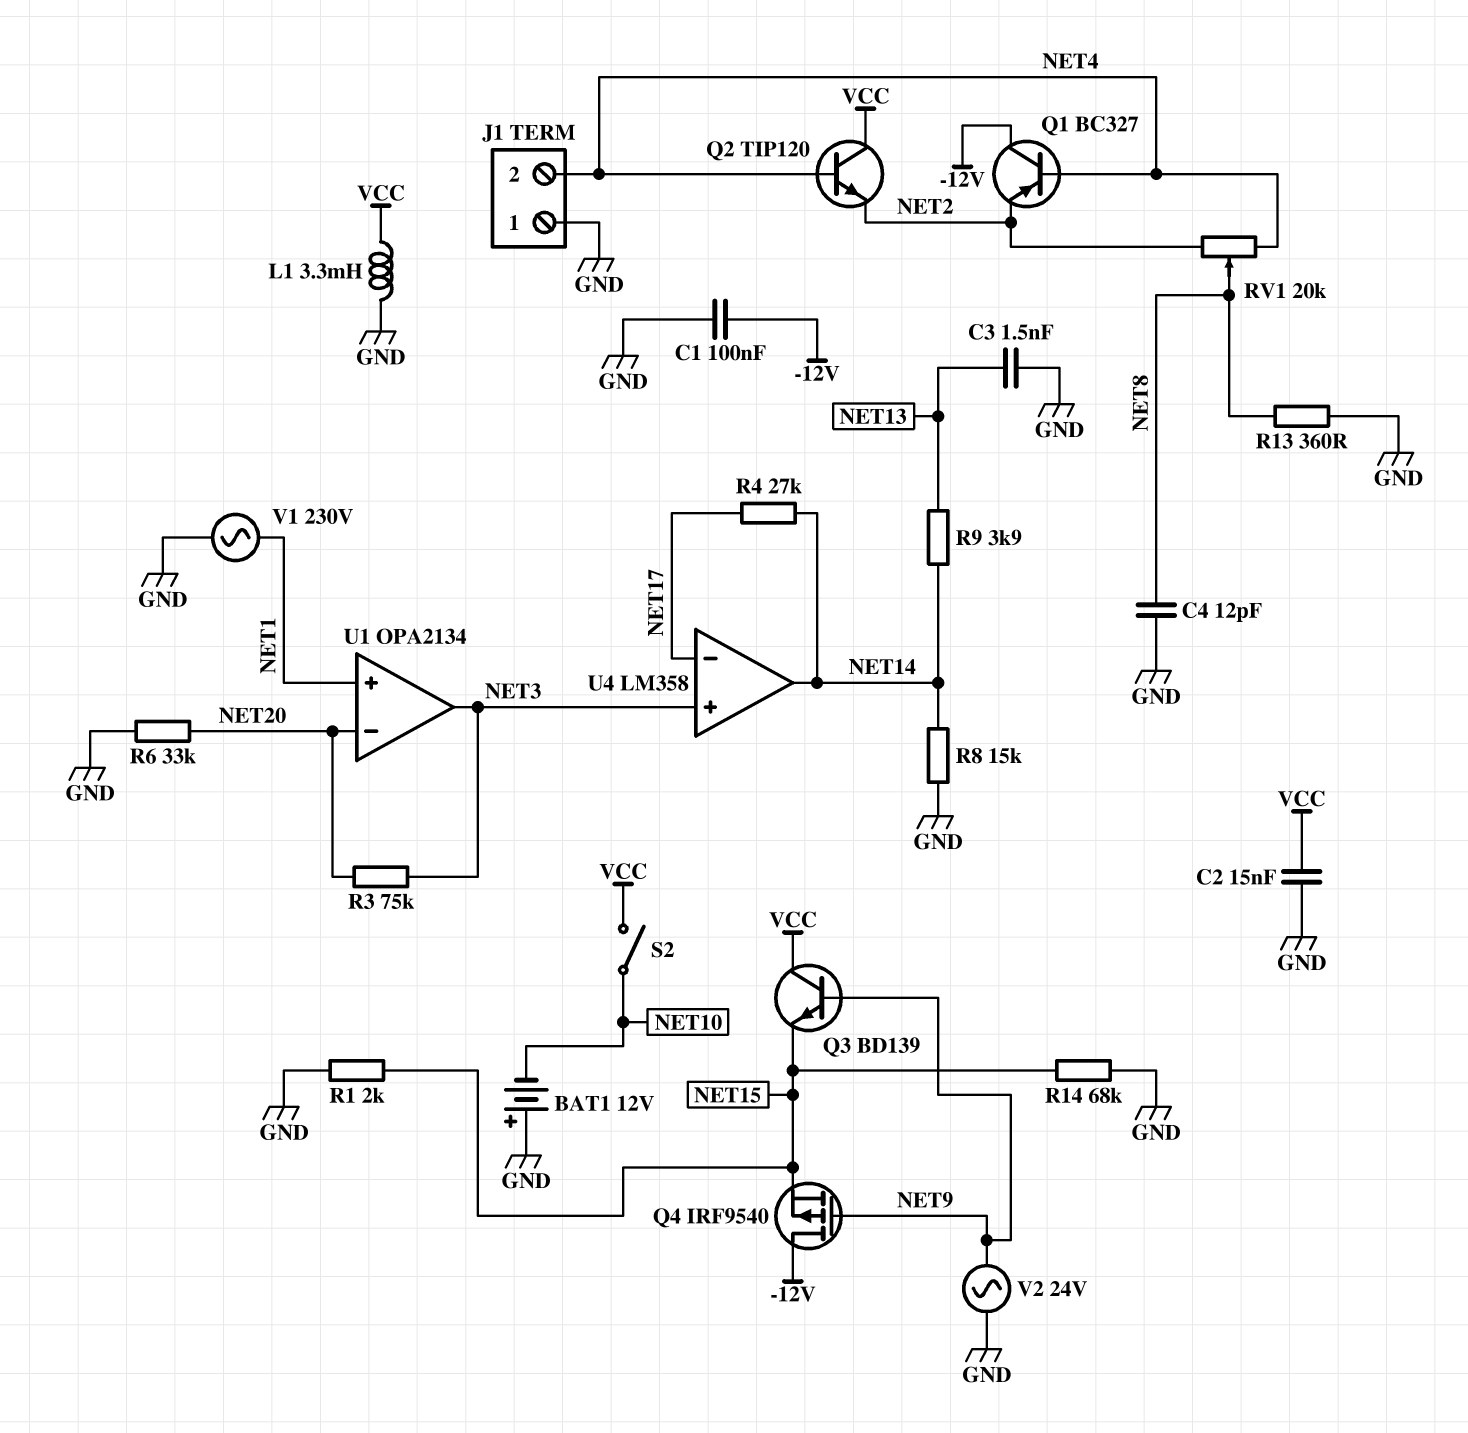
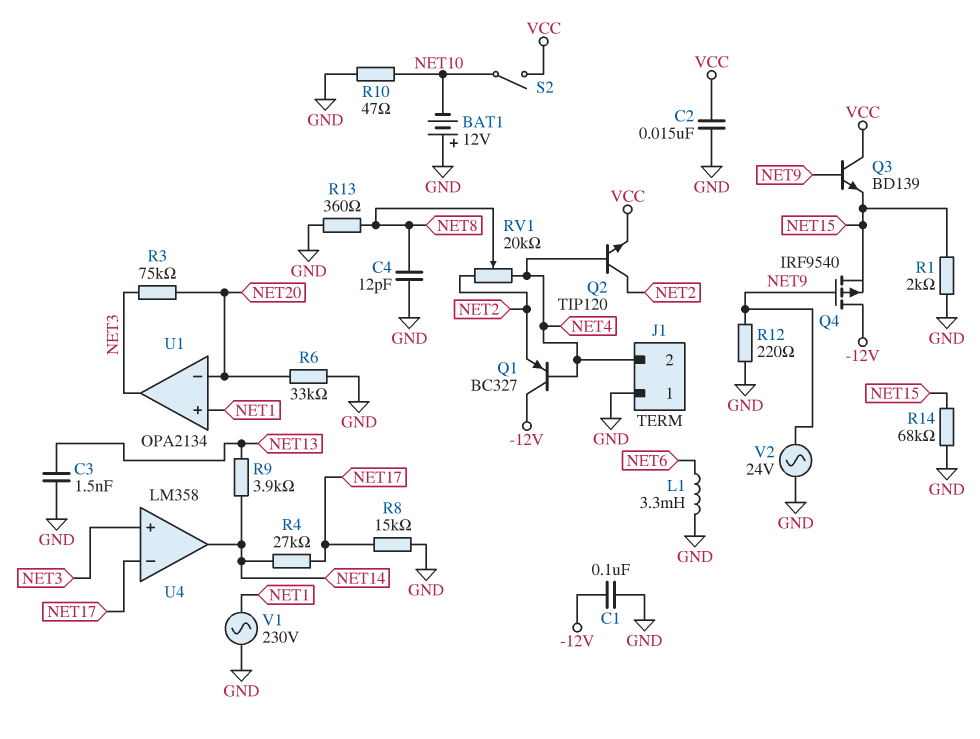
L1: 3.3mH (GND, VCC) -> 3.3mH (GND, NET6)
Q2: NPN TIP120 (B NET4, C VCC, E NET2) -> NPN TIP120 (B NET4, C NET2, E VCC)
R8: 15k (GND, NET14) -> 15k (GND, NET17)
R10: none -> 47 (GND, NET10)
R12: none -> 220 (GND, NET9)

